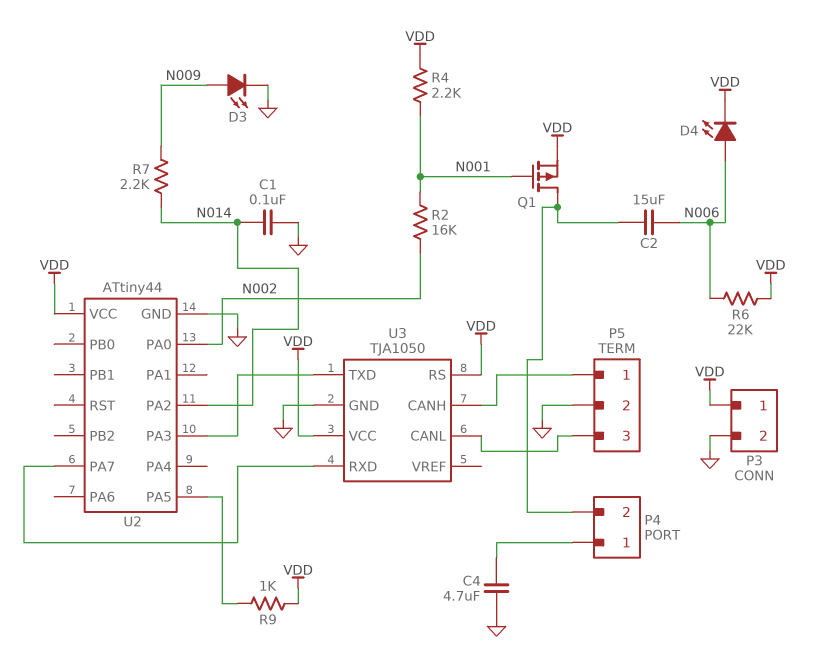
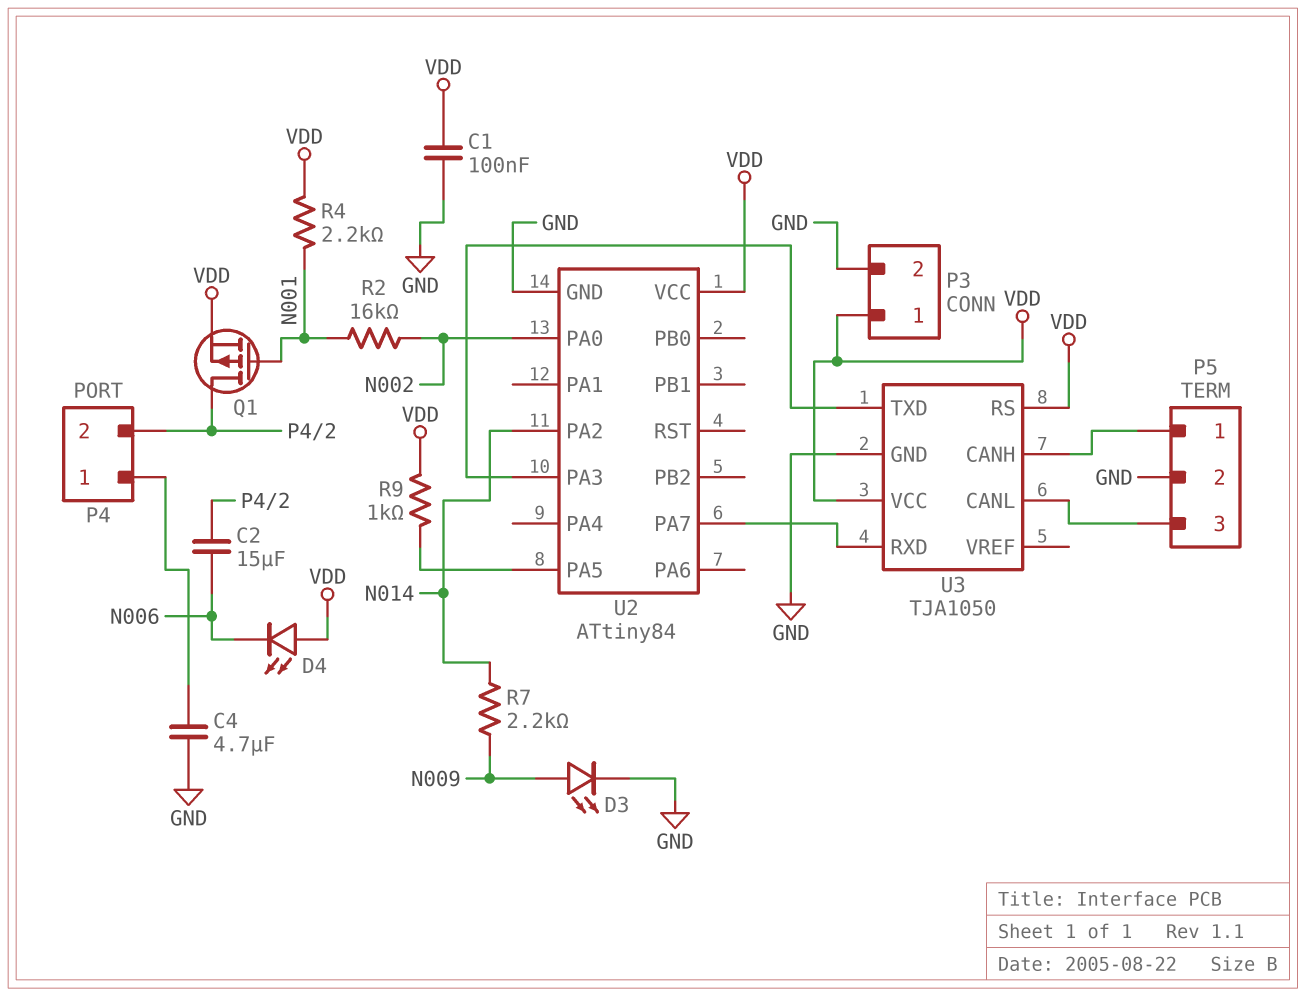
C1: 100nF (GND, N014) -> 100nF (GND, VDD)
D4: LED (A N006, K VDD) -> LED (A VDD, K N006)
R6: 22k (N006, VDD) -> none
U2: ATtiny44 -> ATtiny84

